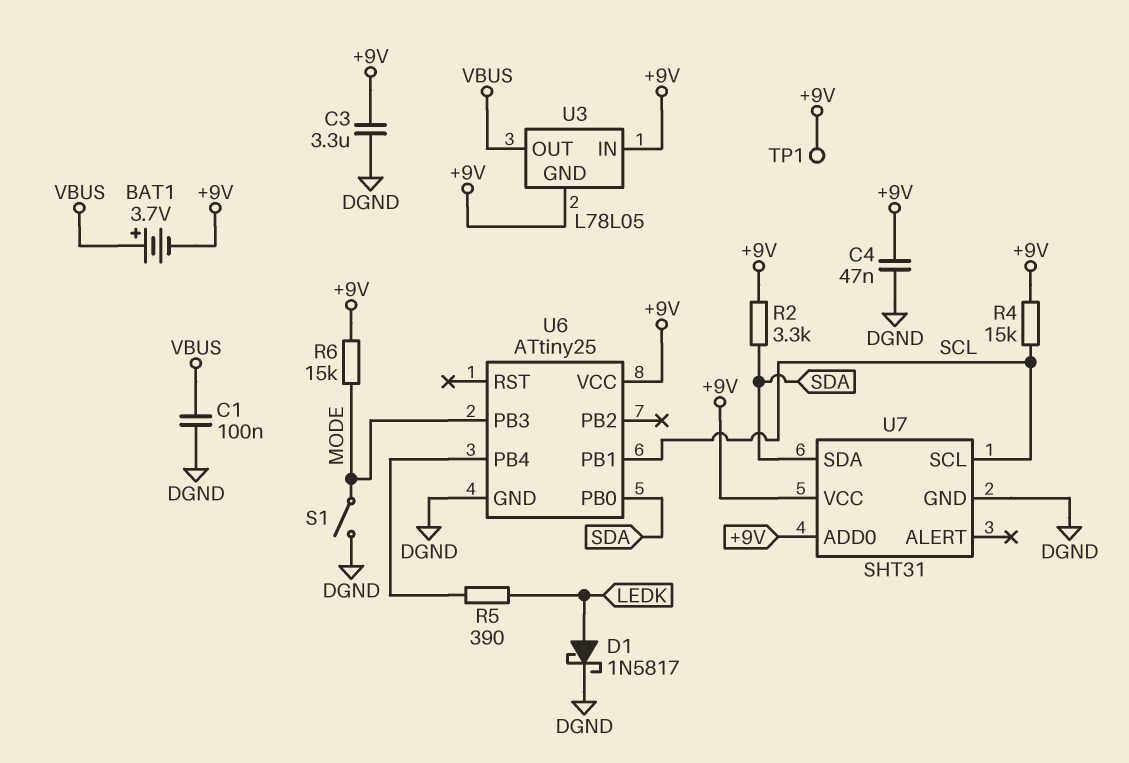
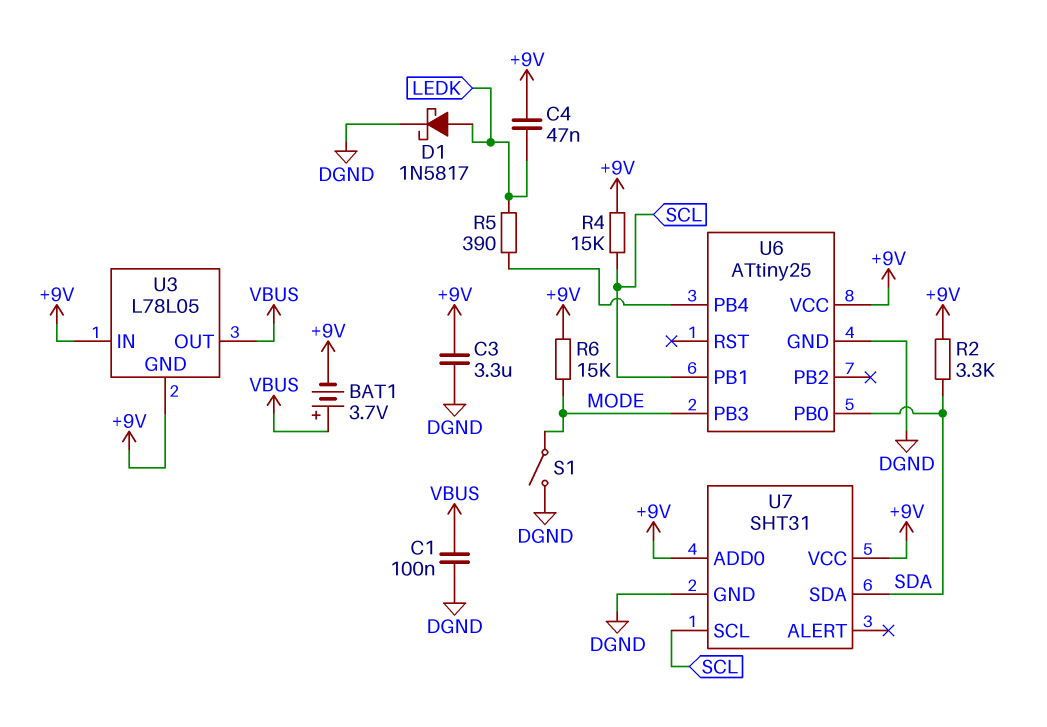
C4: 47nF (+9V, DGND) -> 47nF (+9V, LEDK)
TP1: test point (+9V) -> none

